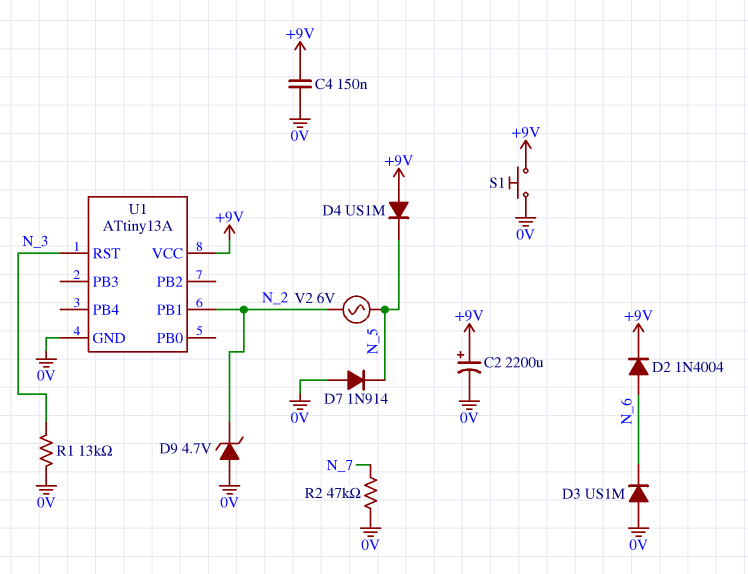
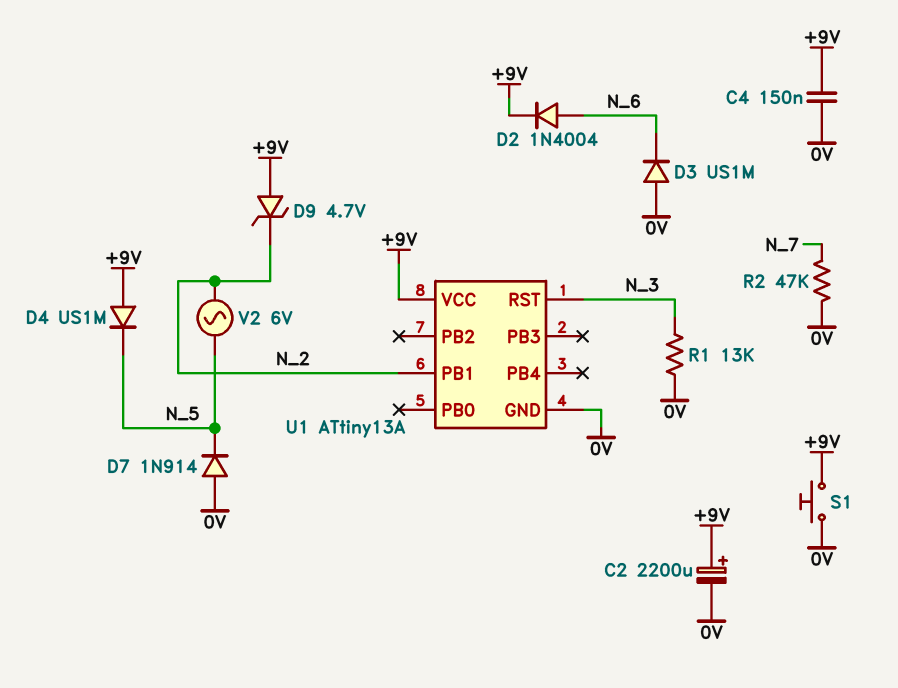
D9: zener 4.7V (A 0V, K N_2) -> zener 4.7V (A +9V, K N_2)

